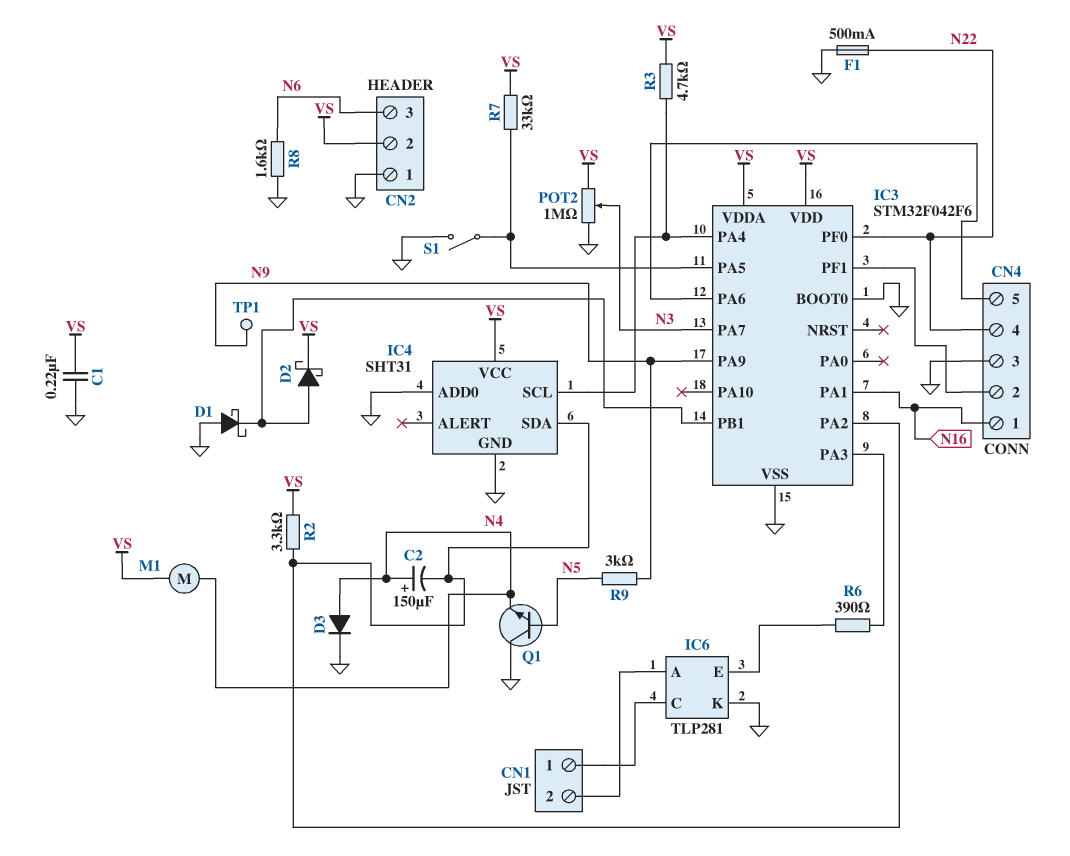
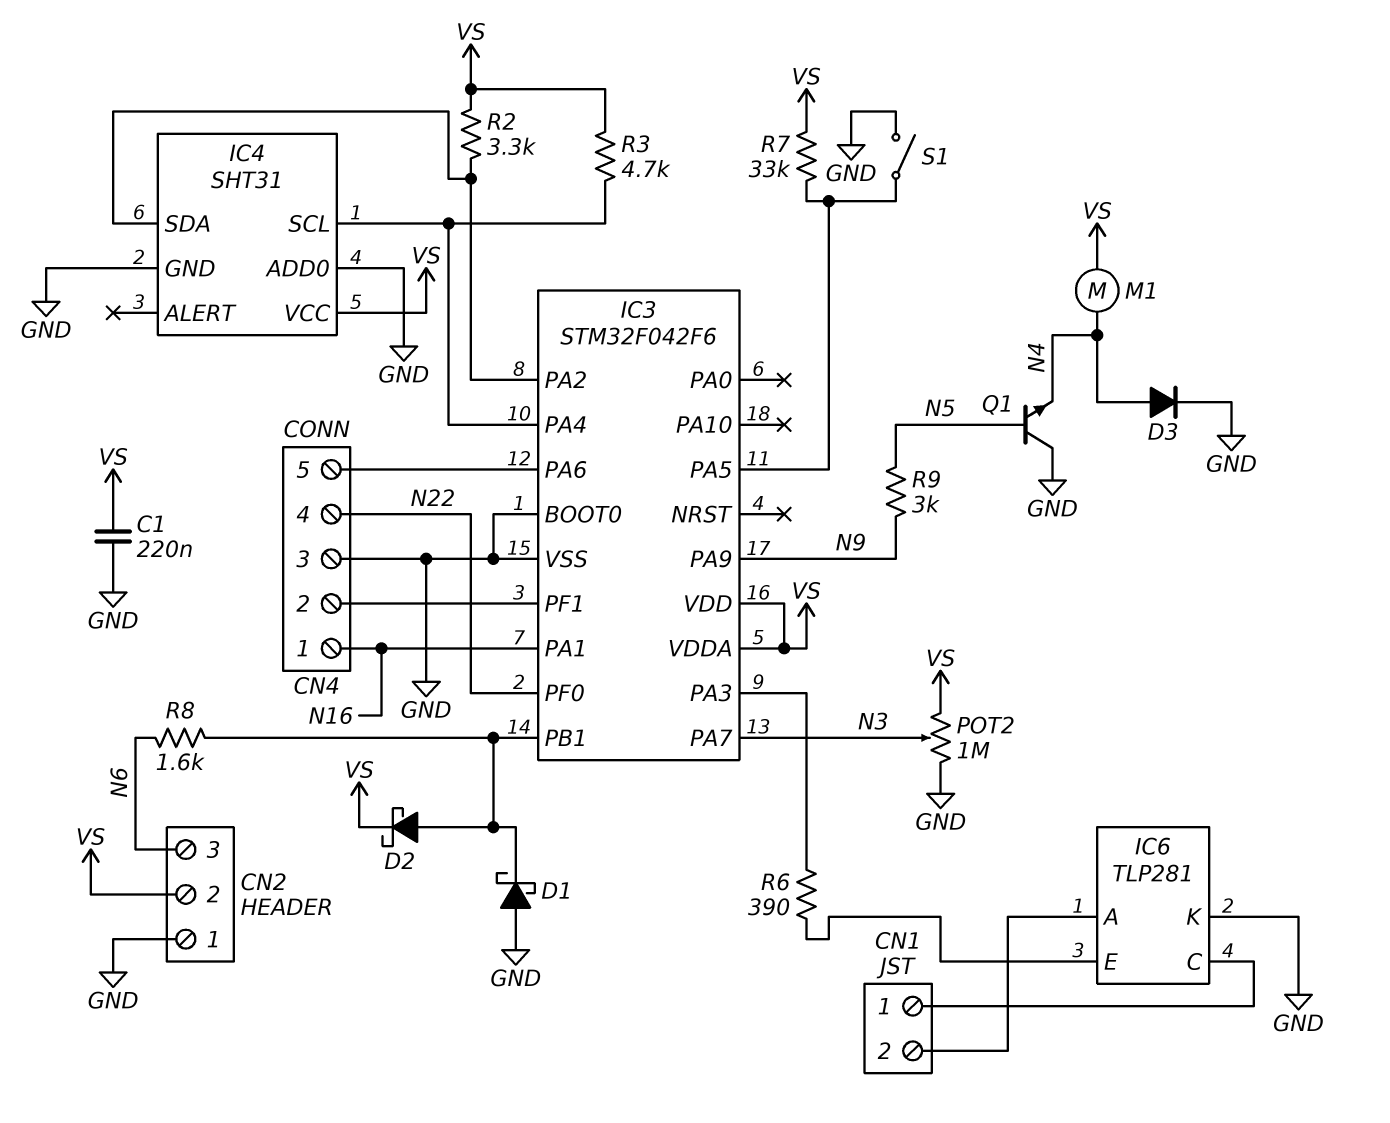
C2: 150uF (plus N4, minus IC3/PA2) -> none
F1: 500mA (GND, N22) -> none
R8: 1.6k (GND, N6) -> 1.6k (IC3/PB1, N6)
TP1: test point (N9) -> none

